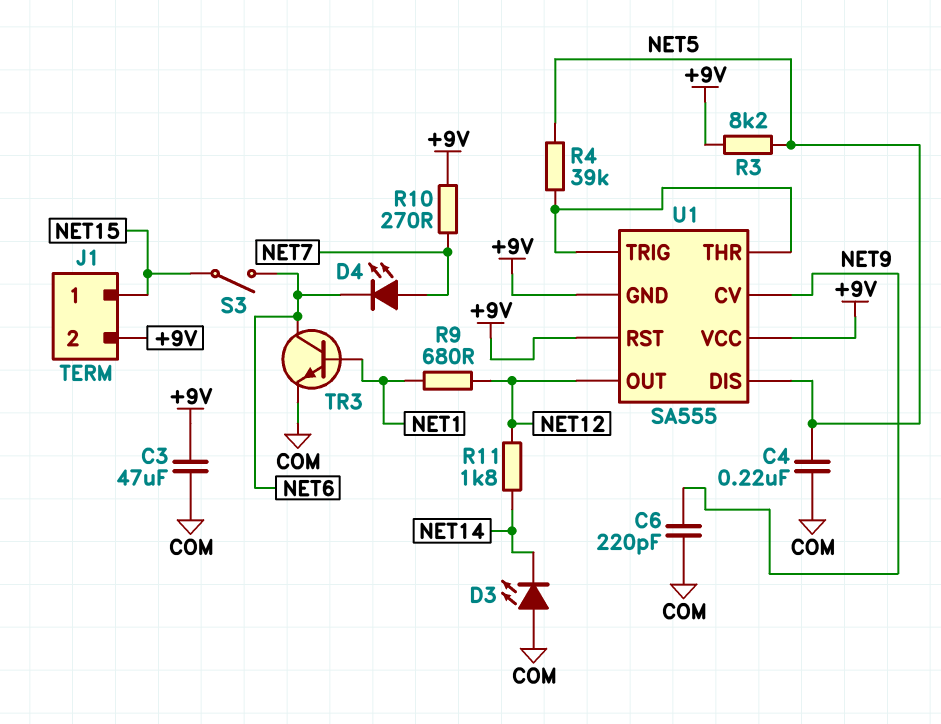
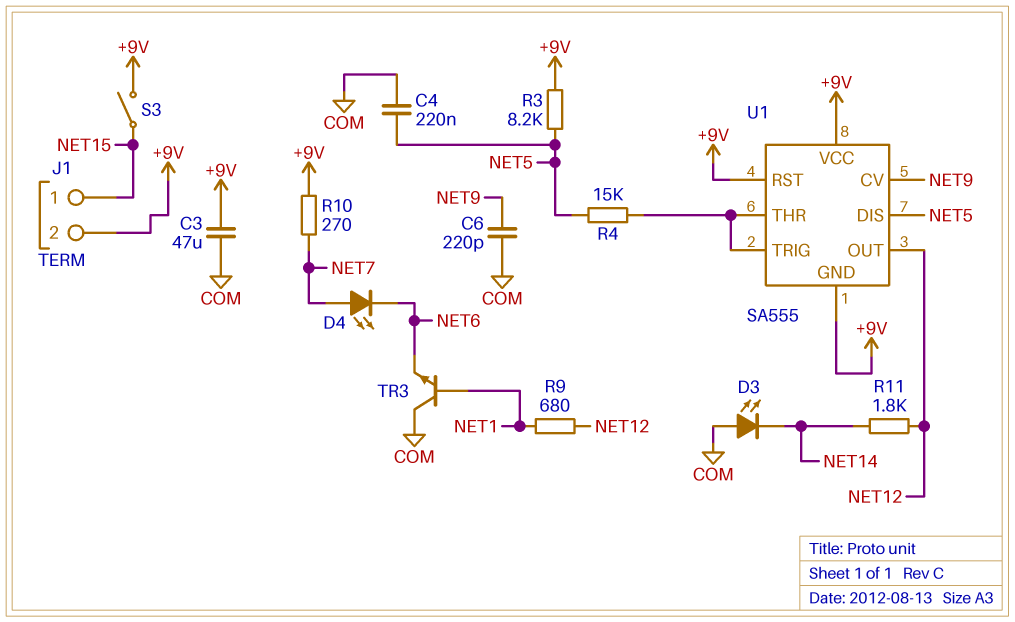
R4: 39k (NET5, U1/THR) -> 15k (NET5, U1/THR)
S3: switch (NET6, NET15) -> switch (+9V, NET15)
TR3: NPN (B NET1, C NET6, E COM) -> NPN (B NET1, C COM, E NET6)

